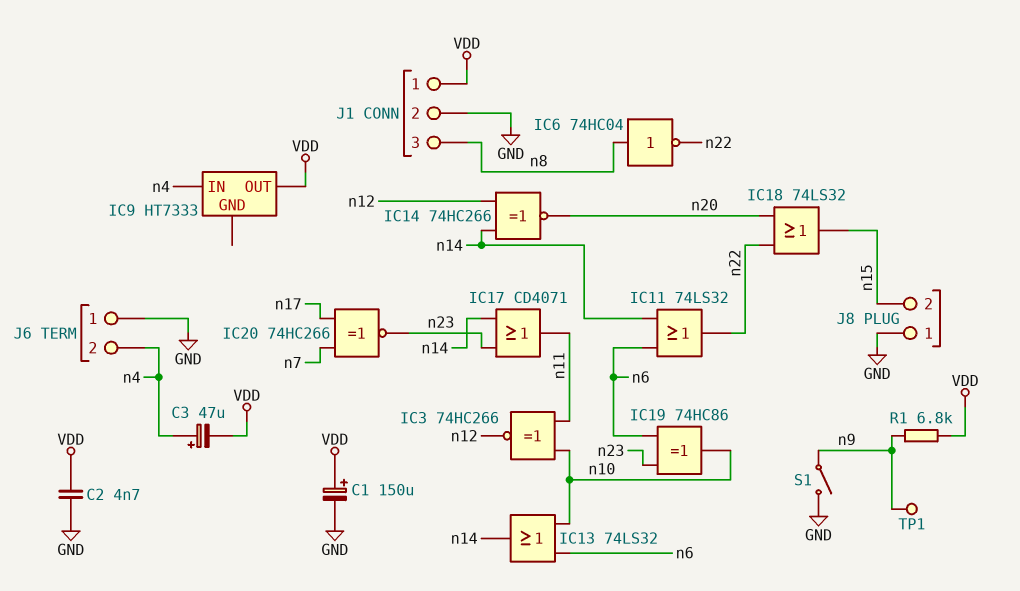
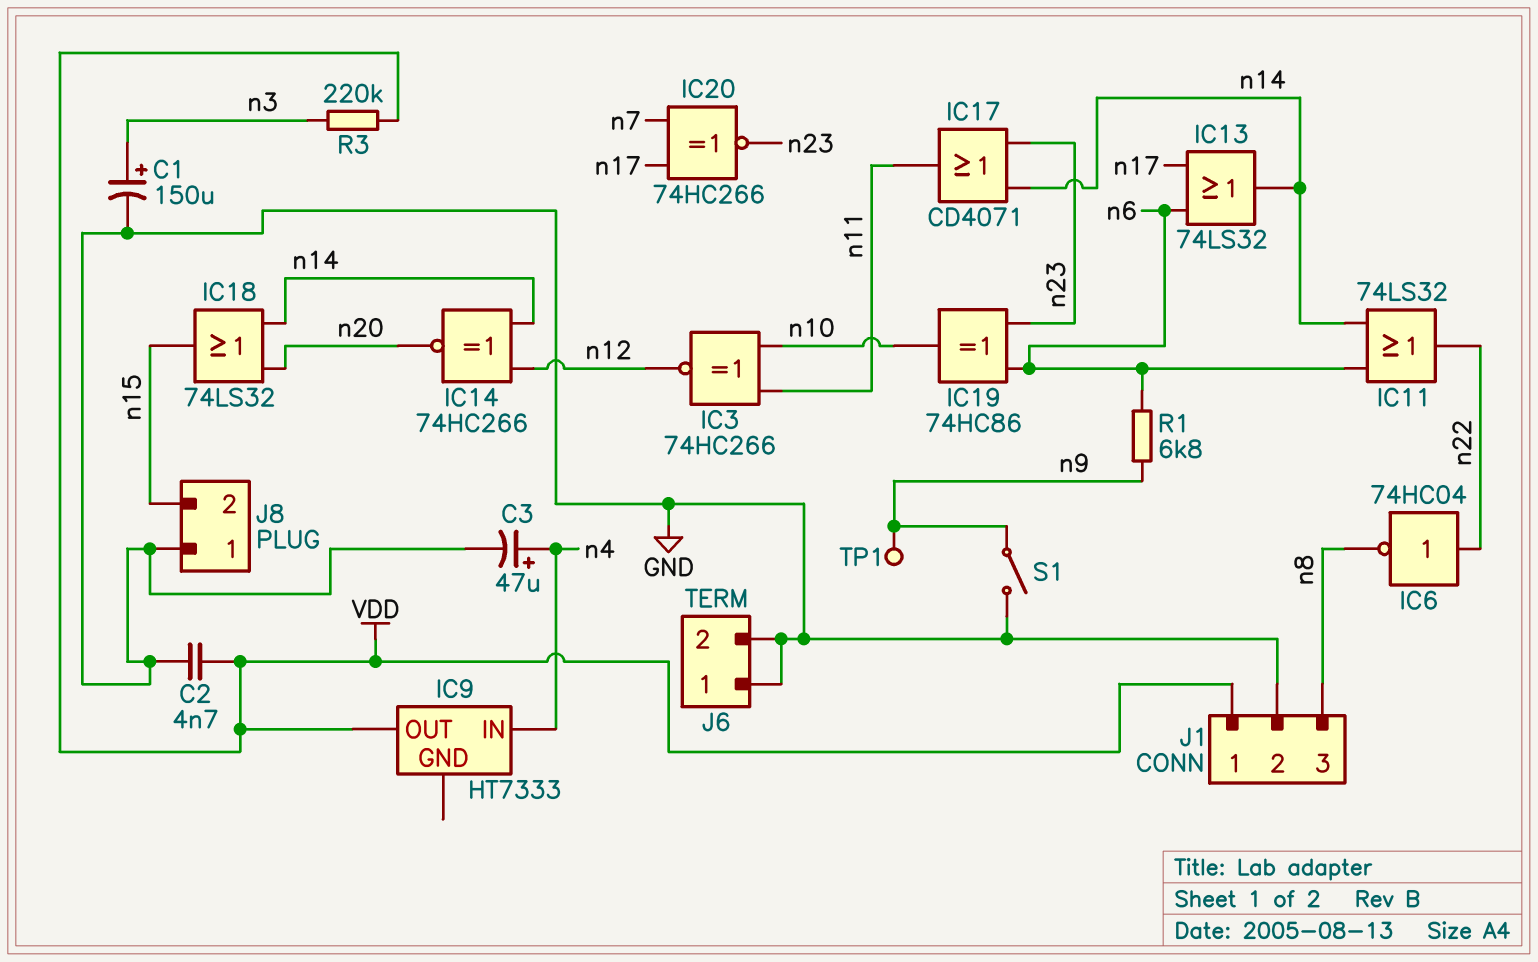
C1: 150uF (plus VDD, minus GND) -> 150uF (plus n3, minus GND)
C3: 47uF (plus n4, minus VDD) -> 47uF (plus n4, minus GND)
IC6: NOT 74HC04 (in n8, out n22) -> NOT 74HC04 (in n22, out n8)
IC13: OR 74LS32 (in n6, in n10, out n14) -> OR 74LS32 (in n6, in n17, out n14)
IC18: OR 74LS32 (in n20, in n22, out n15) -> OR 74LS32 (in n14, in n20, out n15)
J6 pin 2: n4 -> GND
R1: 6.8k (VDD, n9) -> 6.8k (n6, n9)
R3: none -> 220k (VDD, n3)

